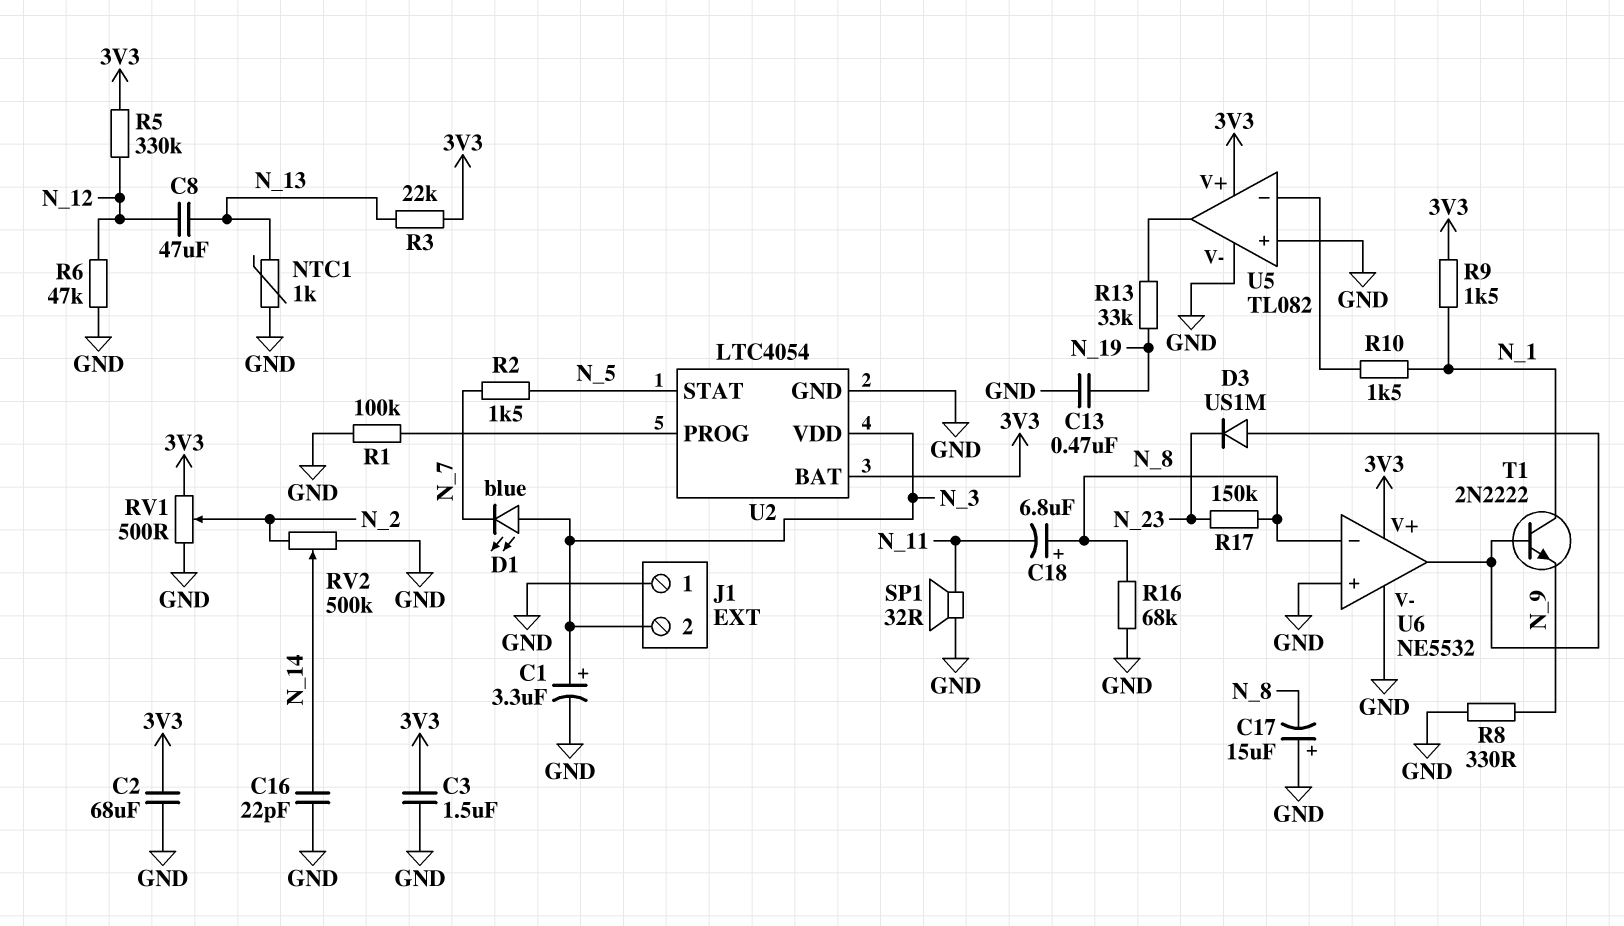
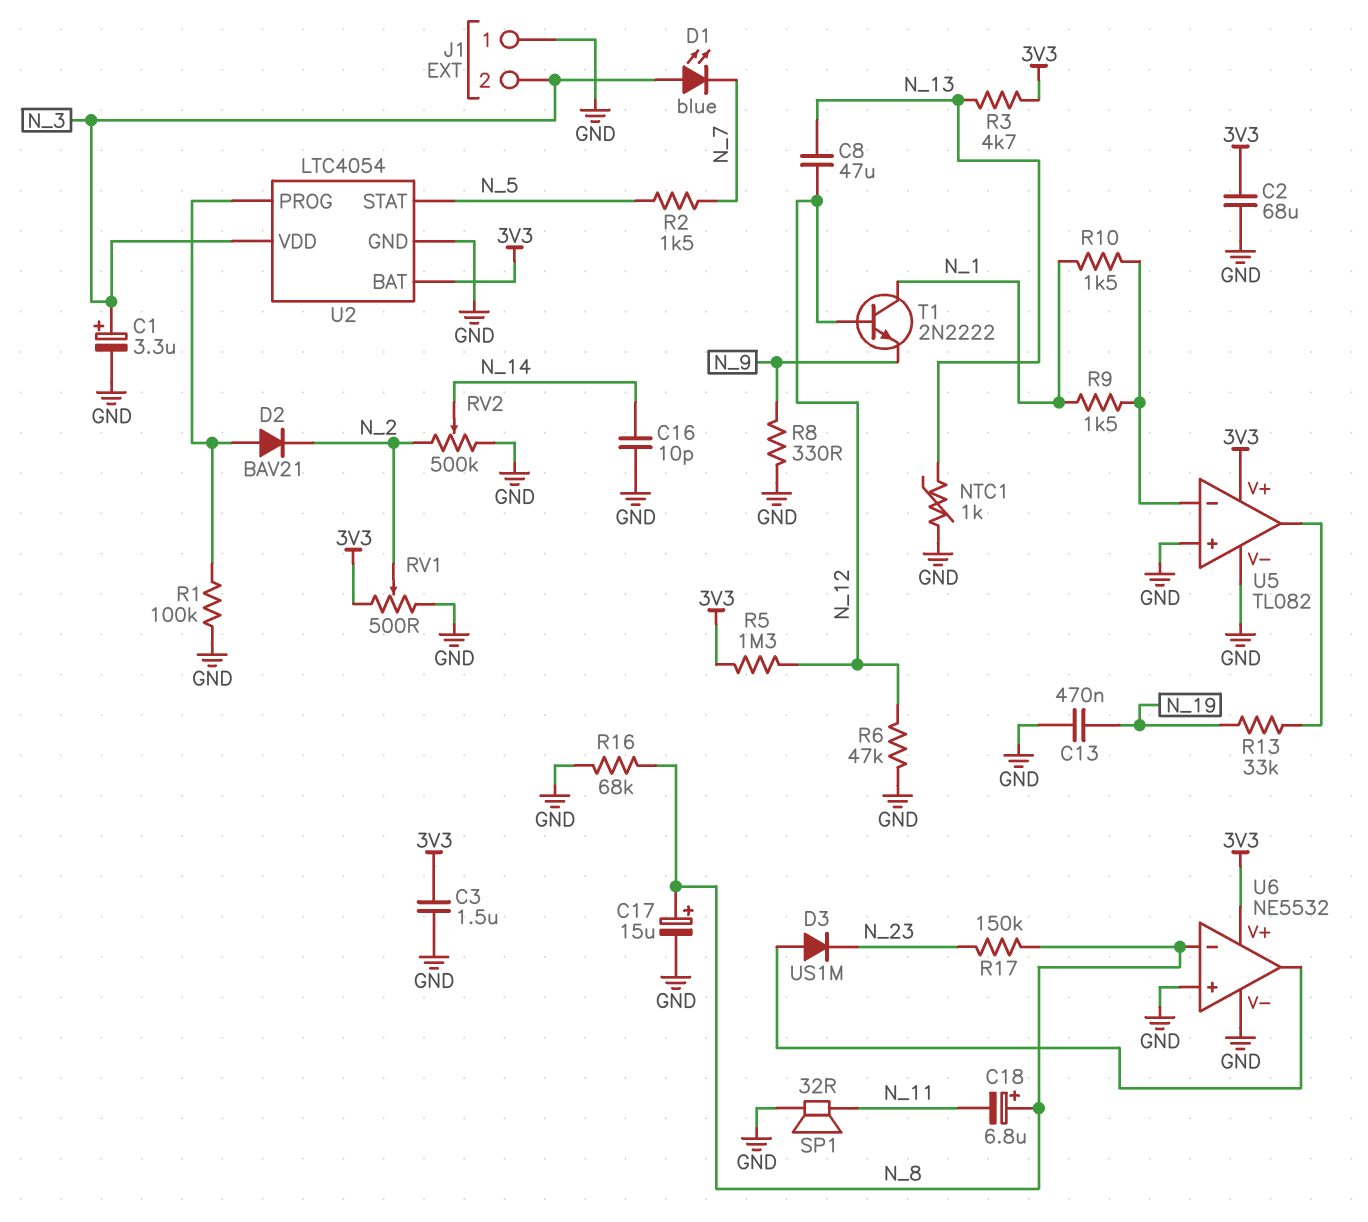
C16: 22pF (GND, N_14) -> 10pF (GND, N_14)
C17: 15uF (plus GND, minus N_8) -> 15uF (plus N_8, minus GND)
D2: none -> diode BAV21 (A U2/PROG, K N_2)
R3: 22k (3V3, N_13) -> 4.7k (3V3, N_13)
R5: 330k (3V3, N_12) -> 1.3M (3V3, N_12)
R9: 1.5k (3V3, N_1) -> 1.5k (N_1, U5/in-)
T1: NPN 2N2222 (B U6/out, C N_1, E N_9) -> NPN 2N2222 (B N_12, C N_1, E N_9)

